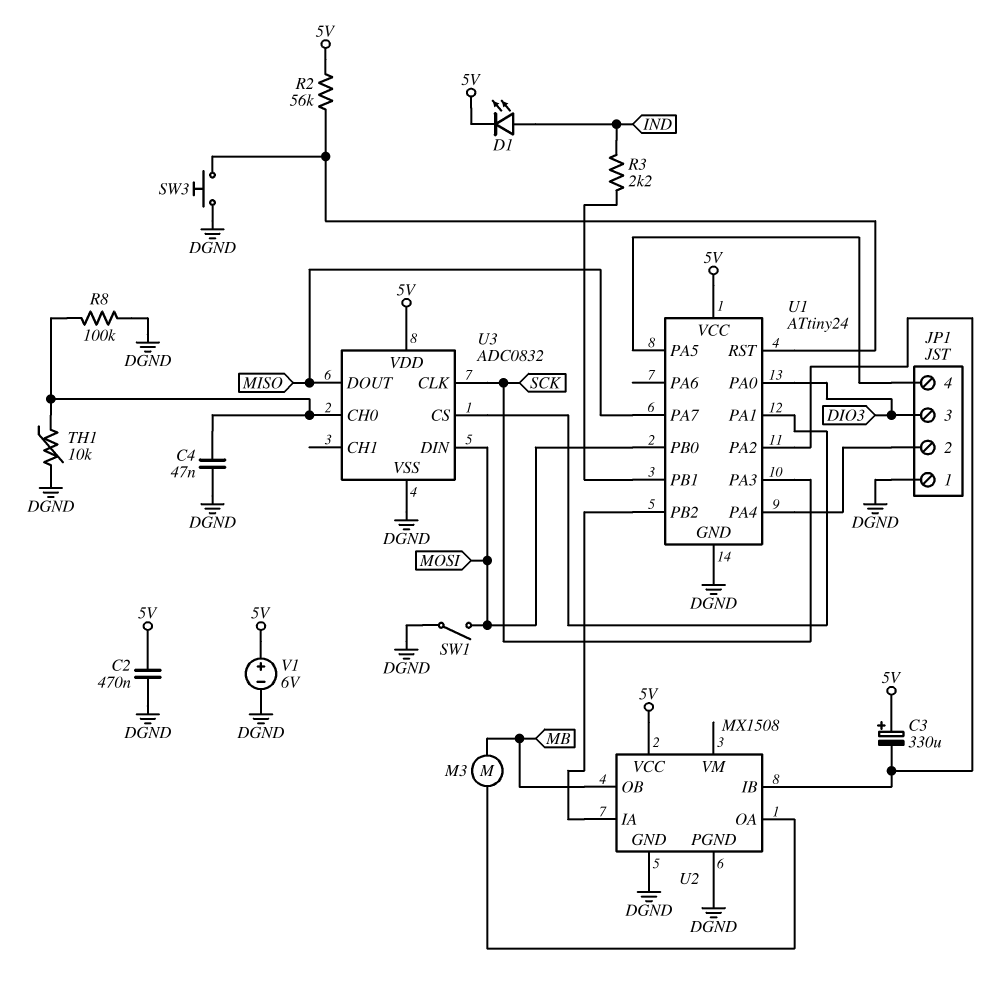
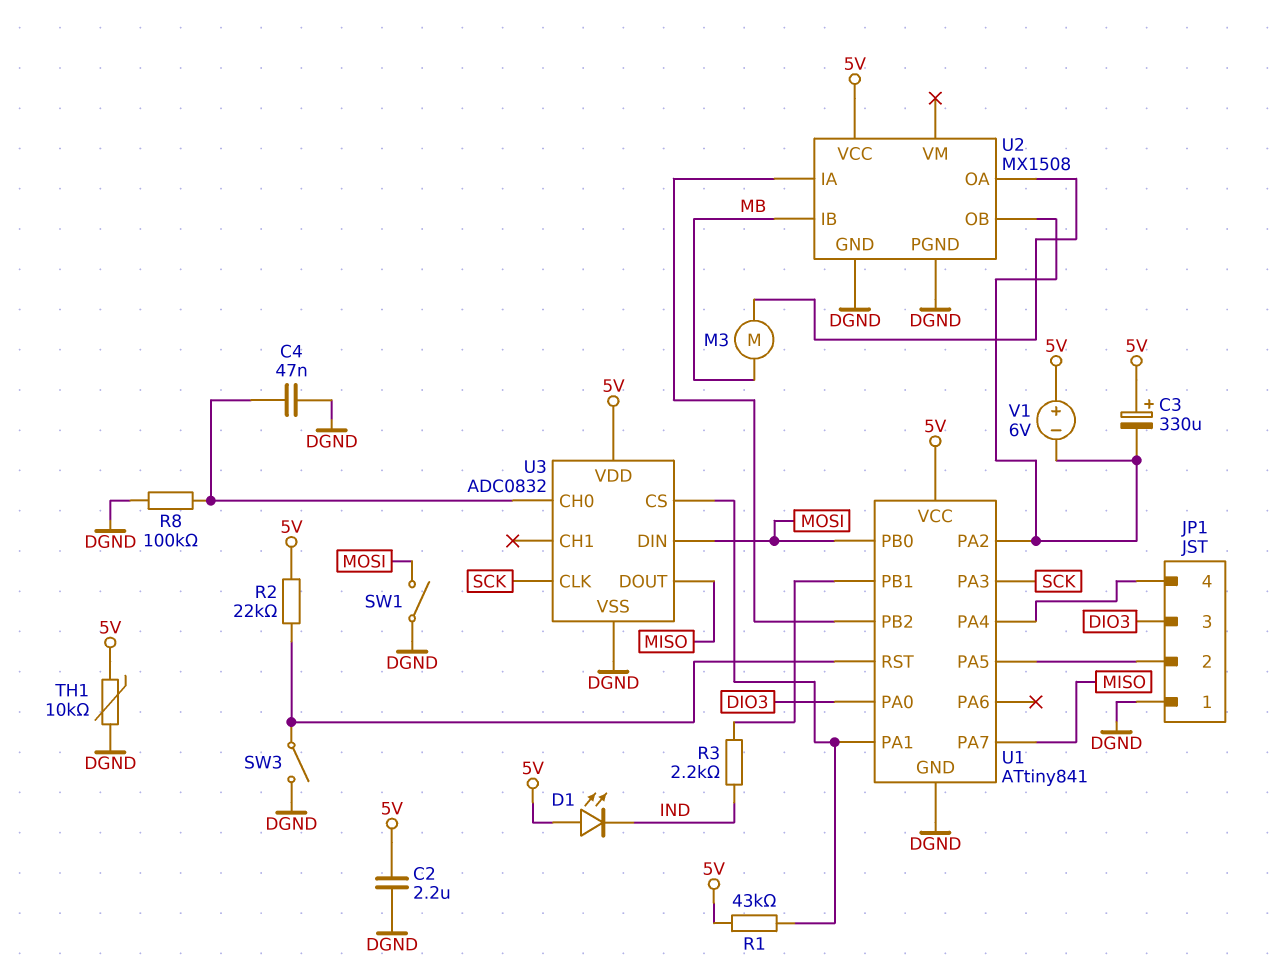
C2: 470nF (5V, DGND) -> 2.2uF (5V, DGND)
D1: LED (A IND, K 5V) -> LED (A 5V, K IND)
R1: none -> 43k (5V, U1/PA1)
R2: 56k (5V, U1/RST) -> 22k (5V, U1/RST)
SW3: button (DGND, U1/RST) -> switch (DGND, U1/RST)
TH1: 10k (DGND, U3/CH0) -> 10k (5V, DGND)
U1: ATtiny24 -> ATtiny841
U1 pin PA4: JP1/2 -> JP1/4
U1 pin PA5: JP1/4 -> JP1/2
U2 pin IB: U1/PA2 -> MB
U2 pin OB: MB -> U1/PA2
V1: 6V (plus 5V, minus DGND) -> 6V (plus 5V, minus U1/PA2)

